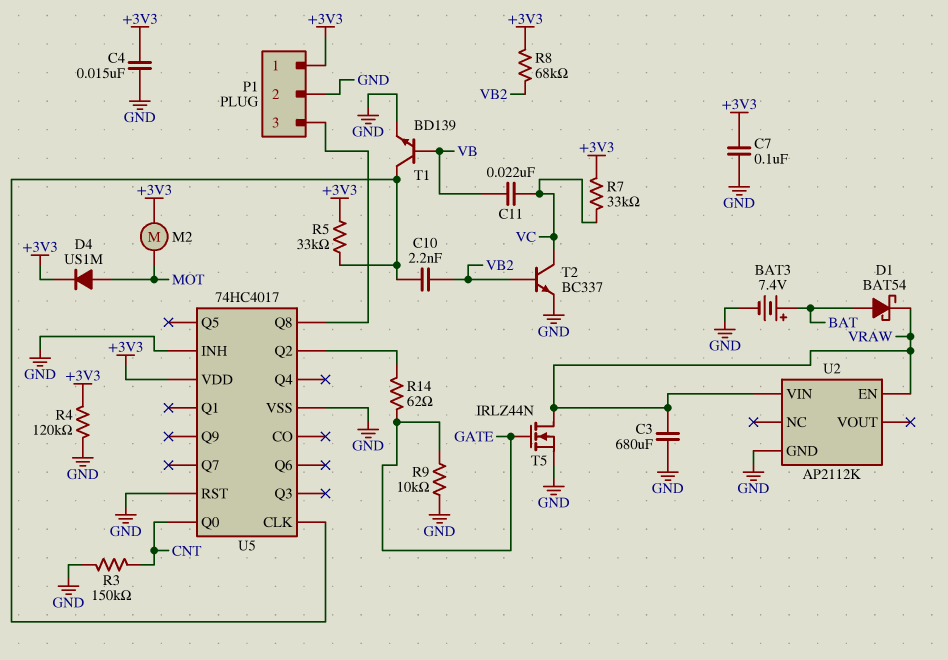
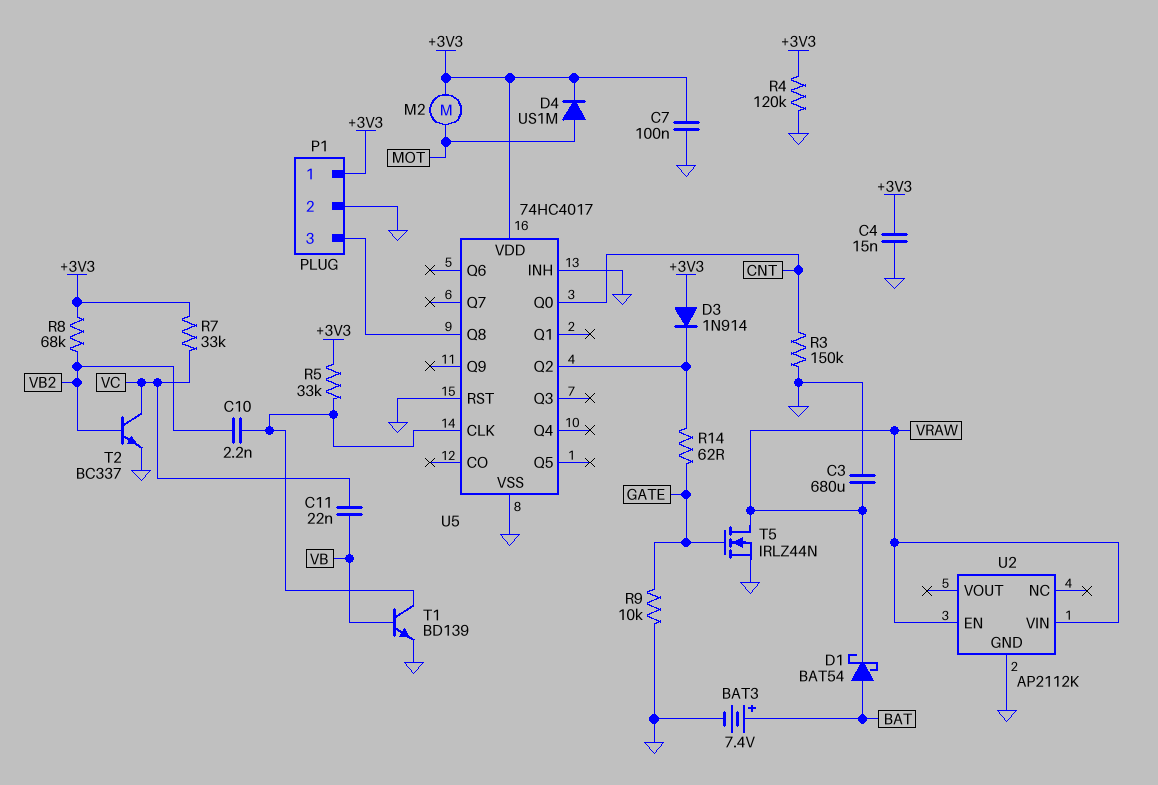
D3: none -> diode 1N914 (A +3V3, K U5/Q2)

